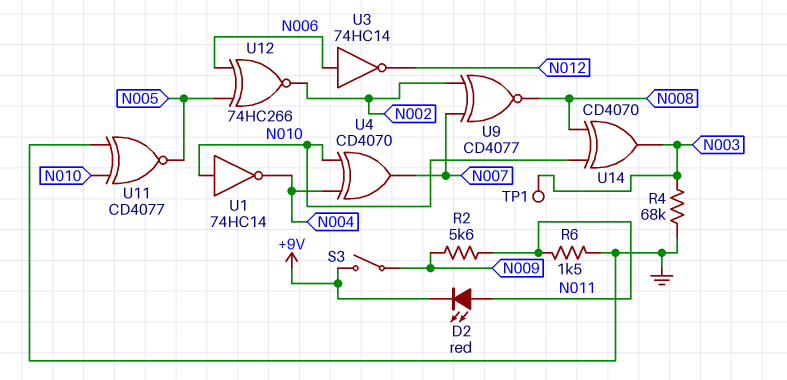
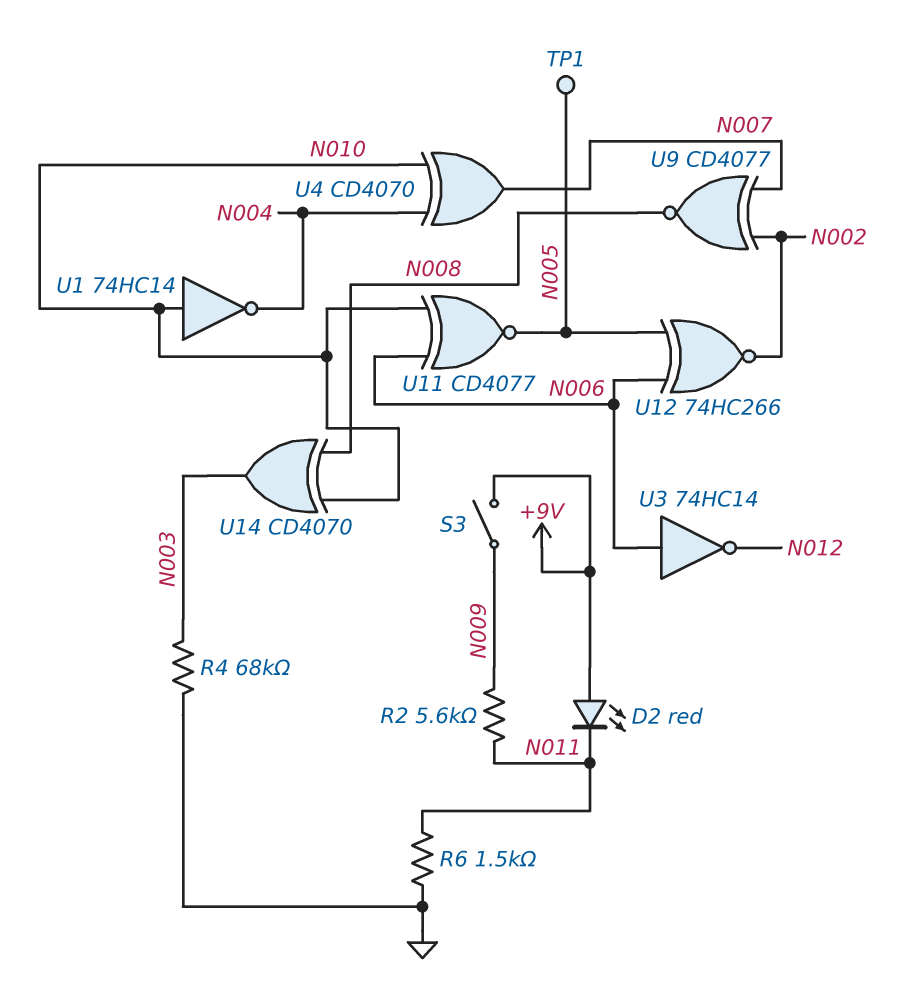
D2: LED red (A N011, K +9V) -> LED red (A +9V, K N011)
TP1: test point (N003) -> test point (N005)
U11: XNOR CD4077 (in GND, in N010, out N005) -> XNOR CD4077 (in N006, in N010, out N005)

